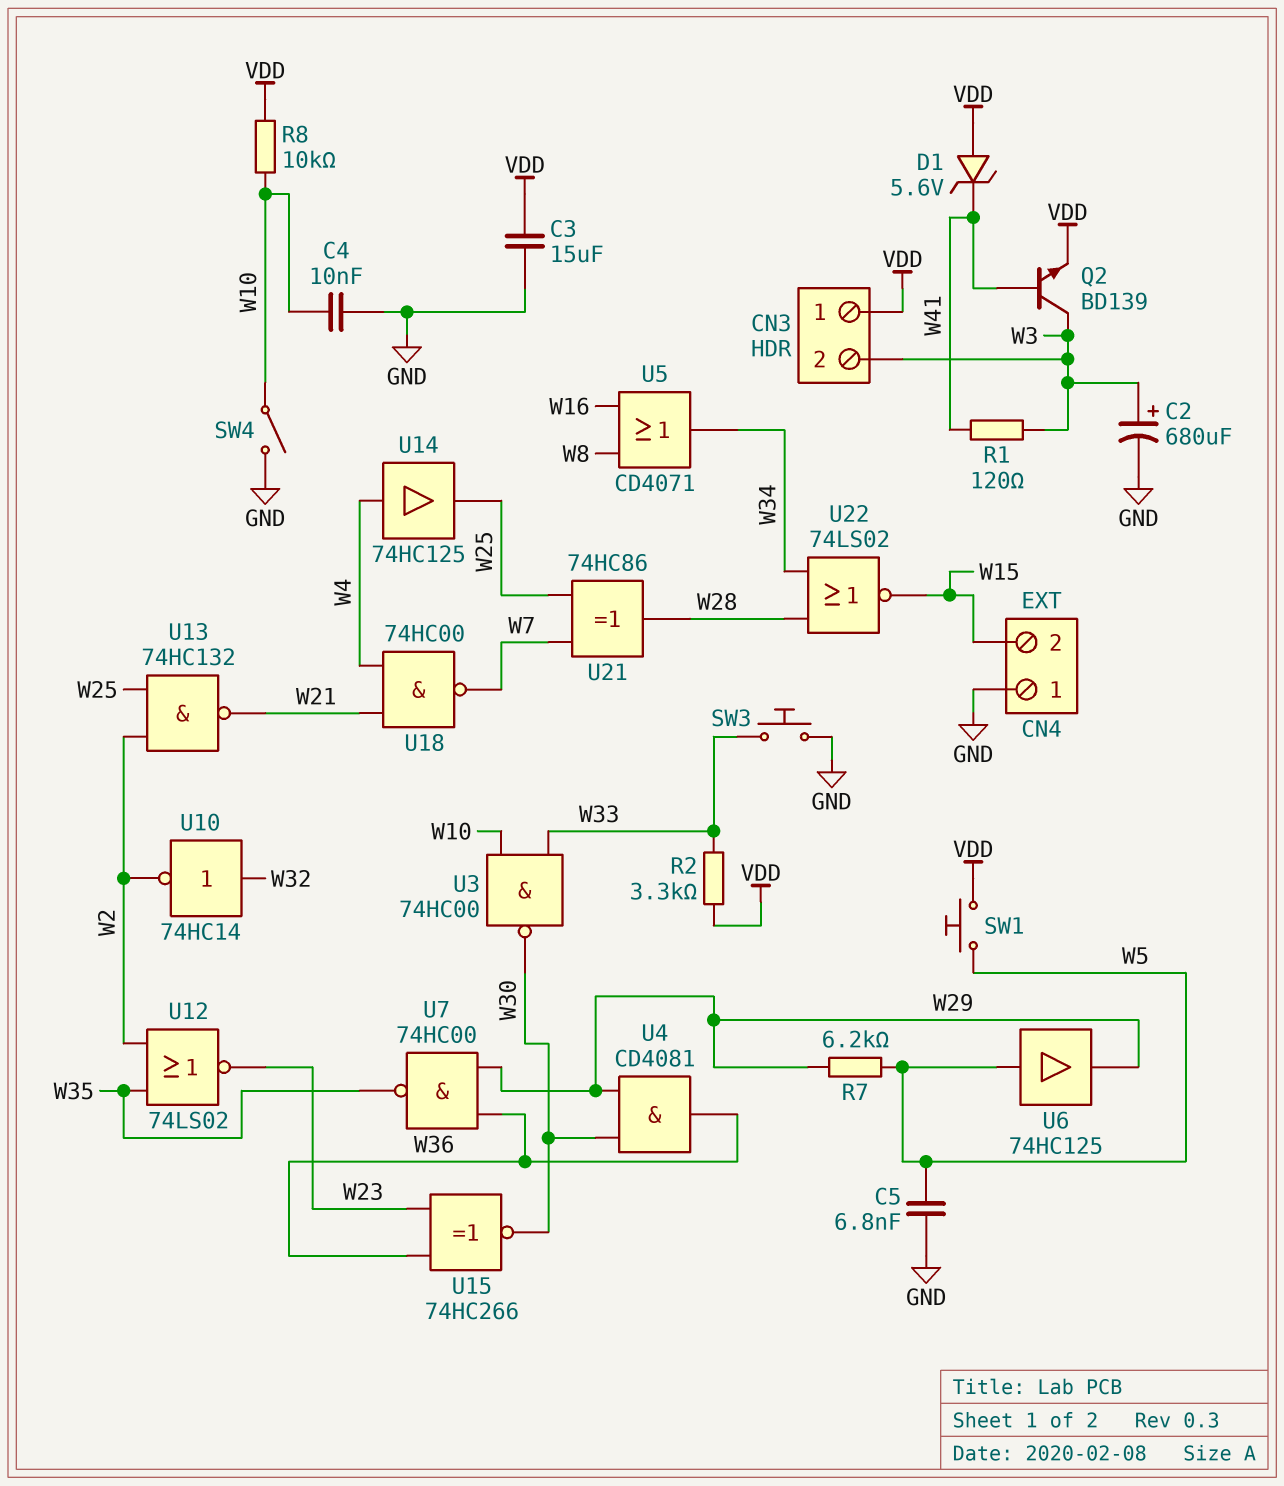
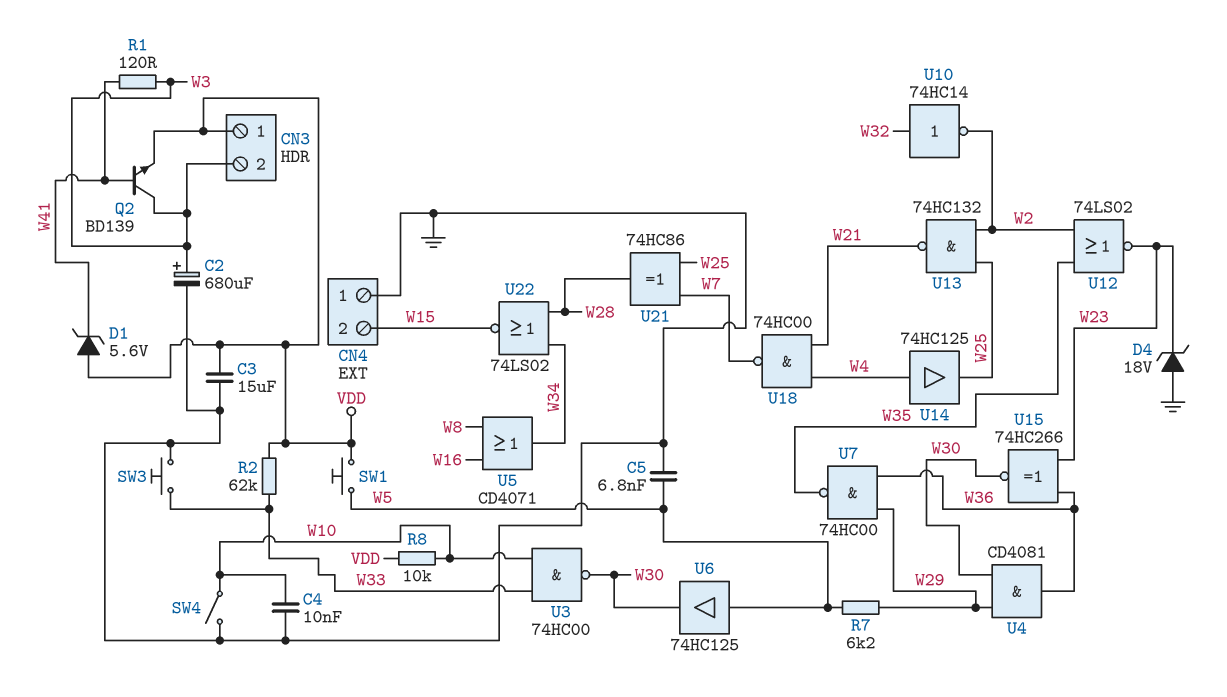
D4: none -> zener 18V (A GND, K W23)
R2: 3.3k (VDD, W33) -> 62k (VDD, W33)
U6: buffer 74HC125 (in W5, out W29) -> buffer 74HC125 (in W5, out W30)

